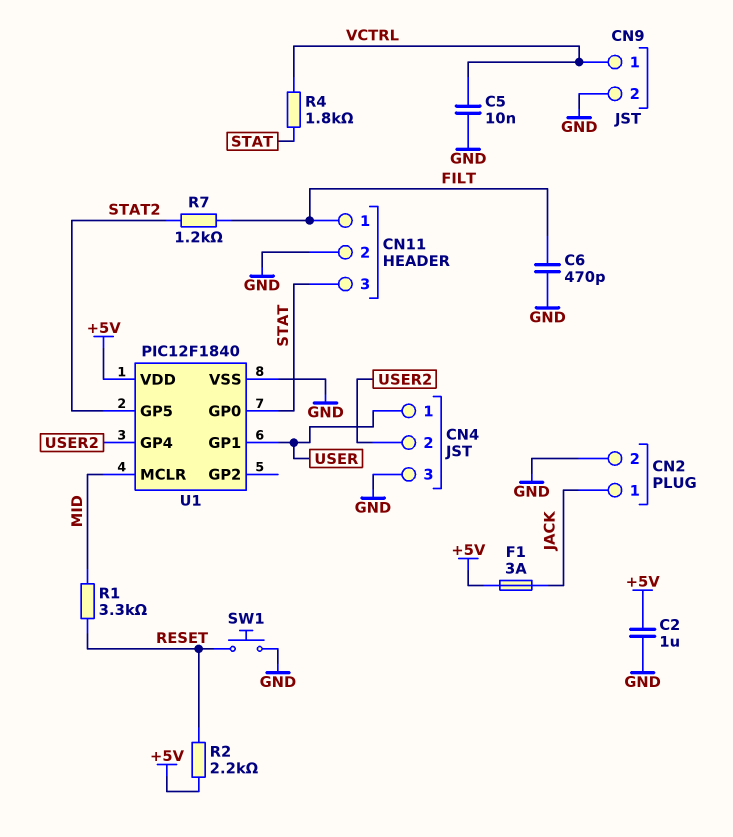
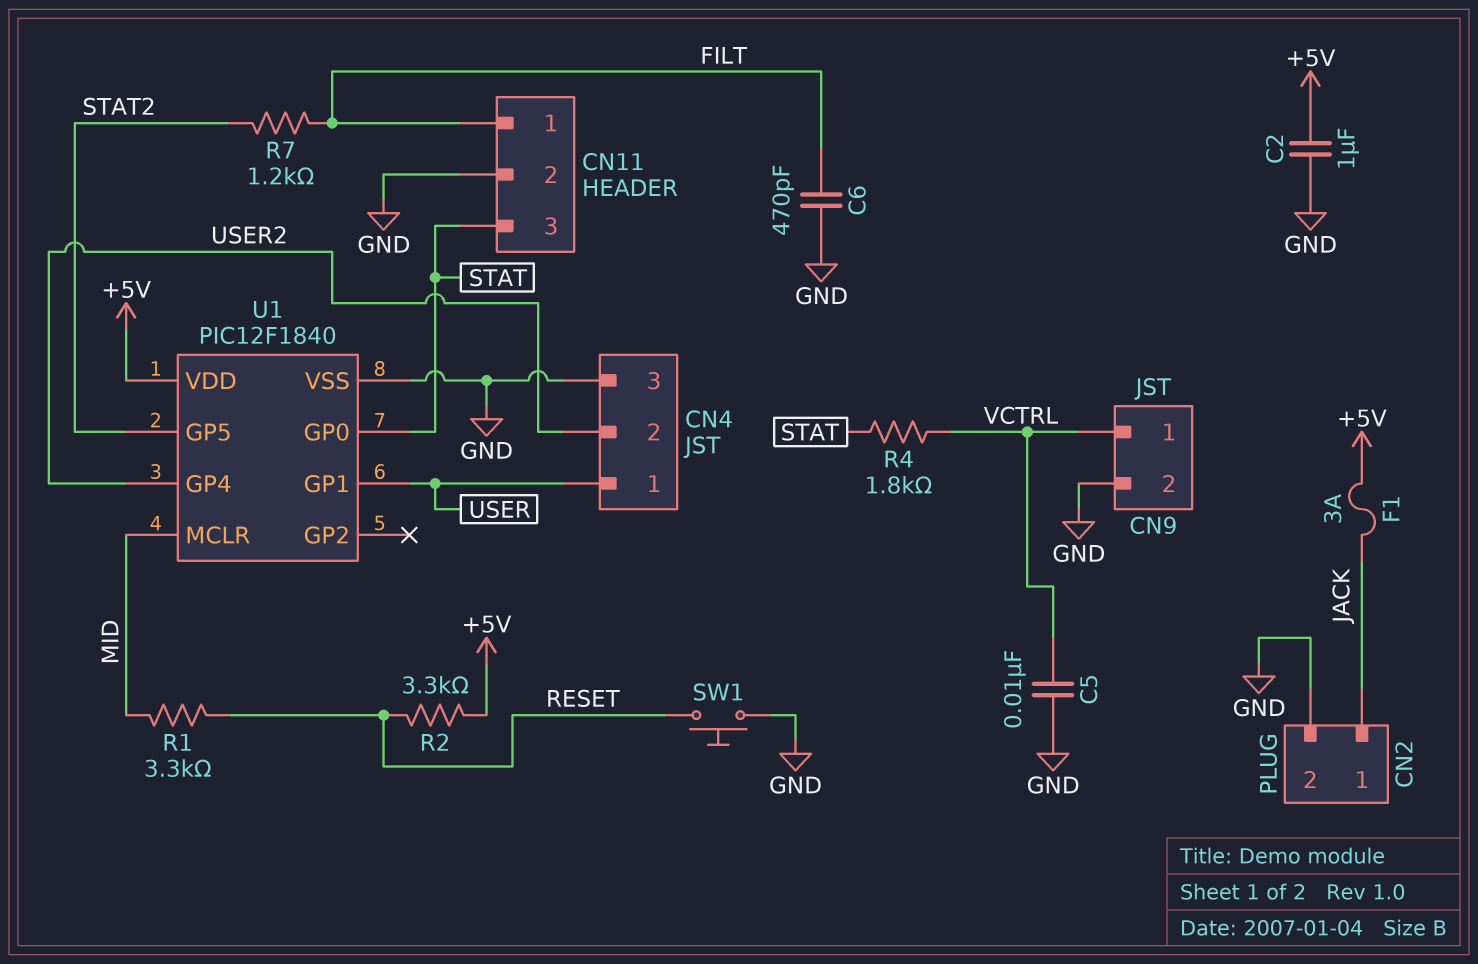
R2: 2.2k (+5V, RESET) -> 3.3k (+5V, RESET)

